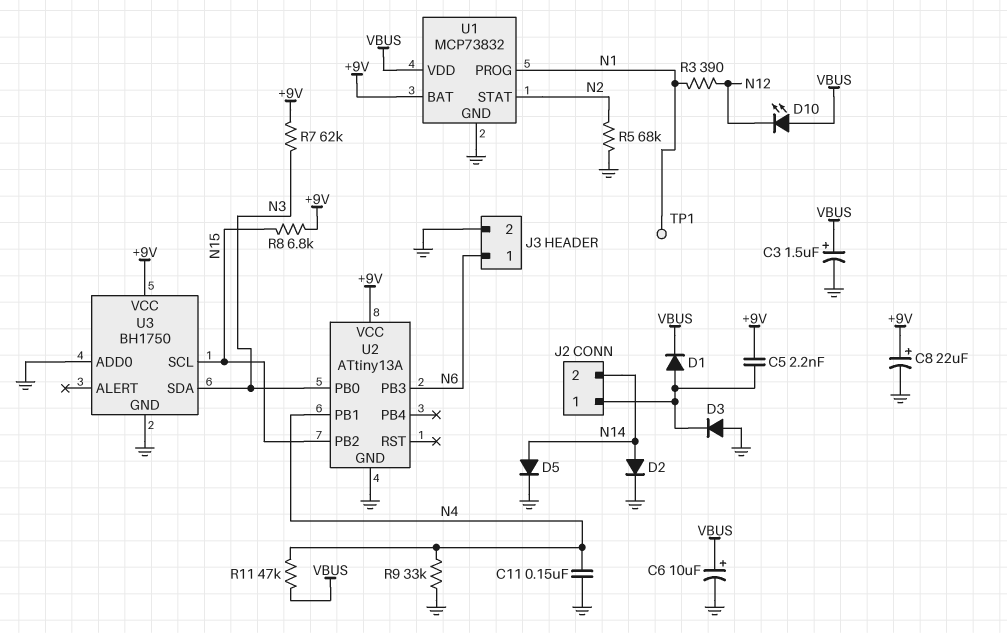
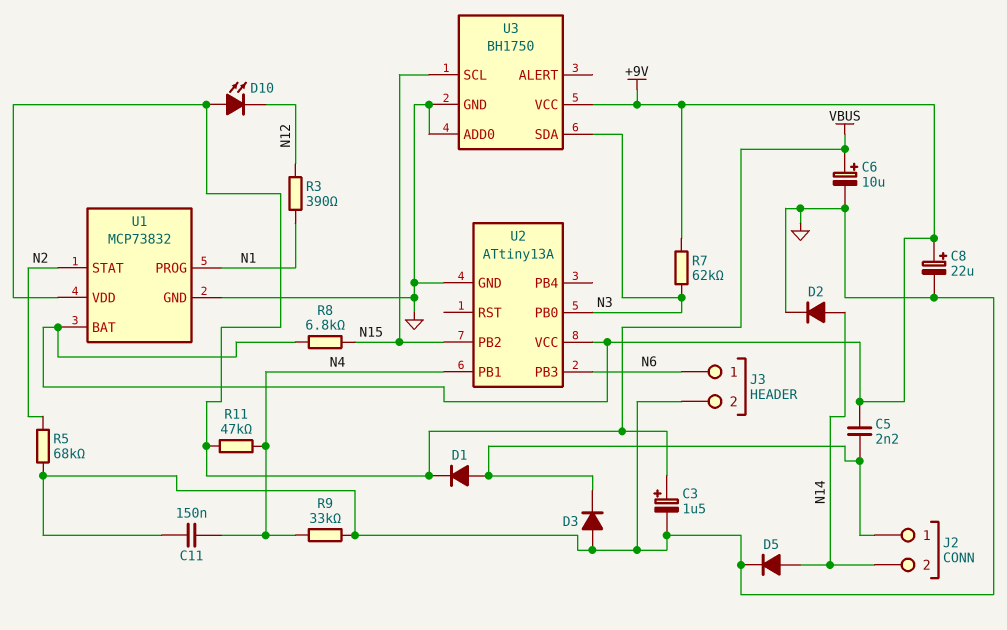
TP1: test point (N1) -> none

